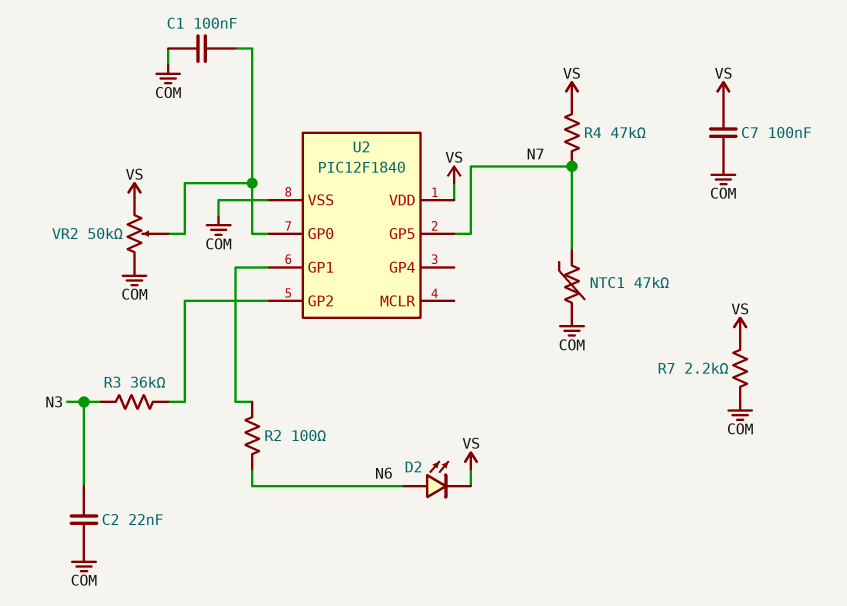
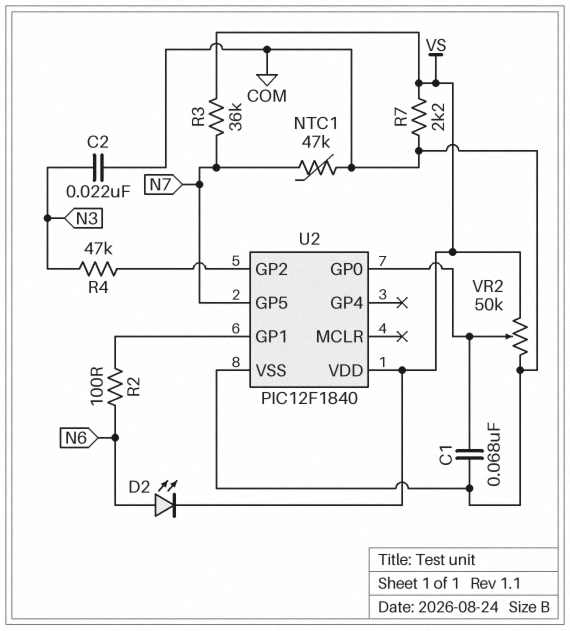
C1: 100nF (COM, U2/GP0) -> 68nF (COM, U2/GP0)
C7: 100nF (COM, VS) -> none
R3: 36k (N3, U2/GP2) -> 36k (N7, VS)
R4: 47k (N7, VS) -> 47k (N3, U2/GP2)

